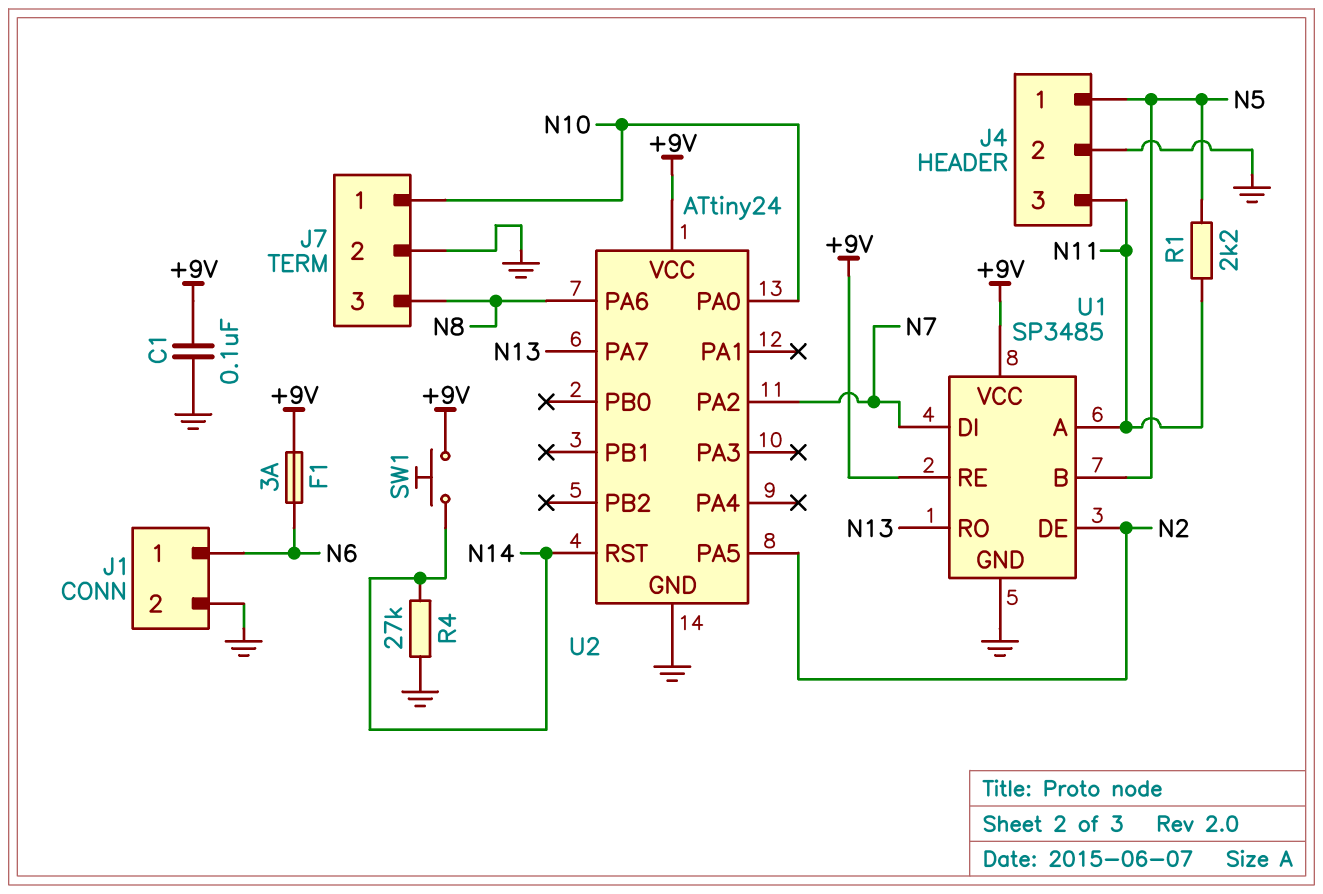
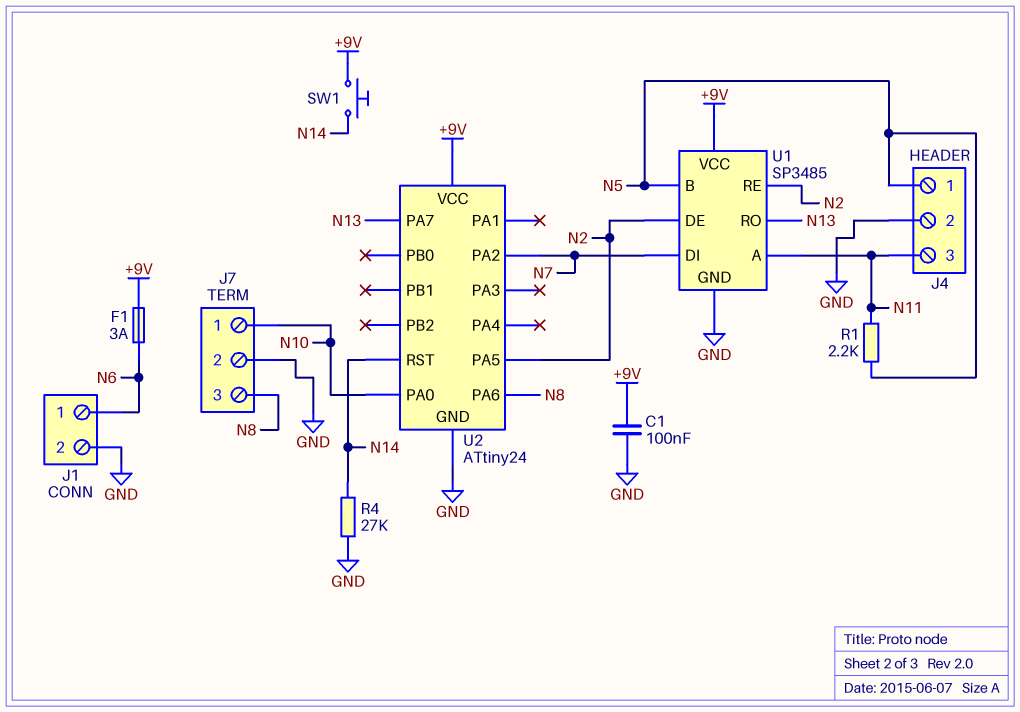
U1 pin RE: +9V -> N2

